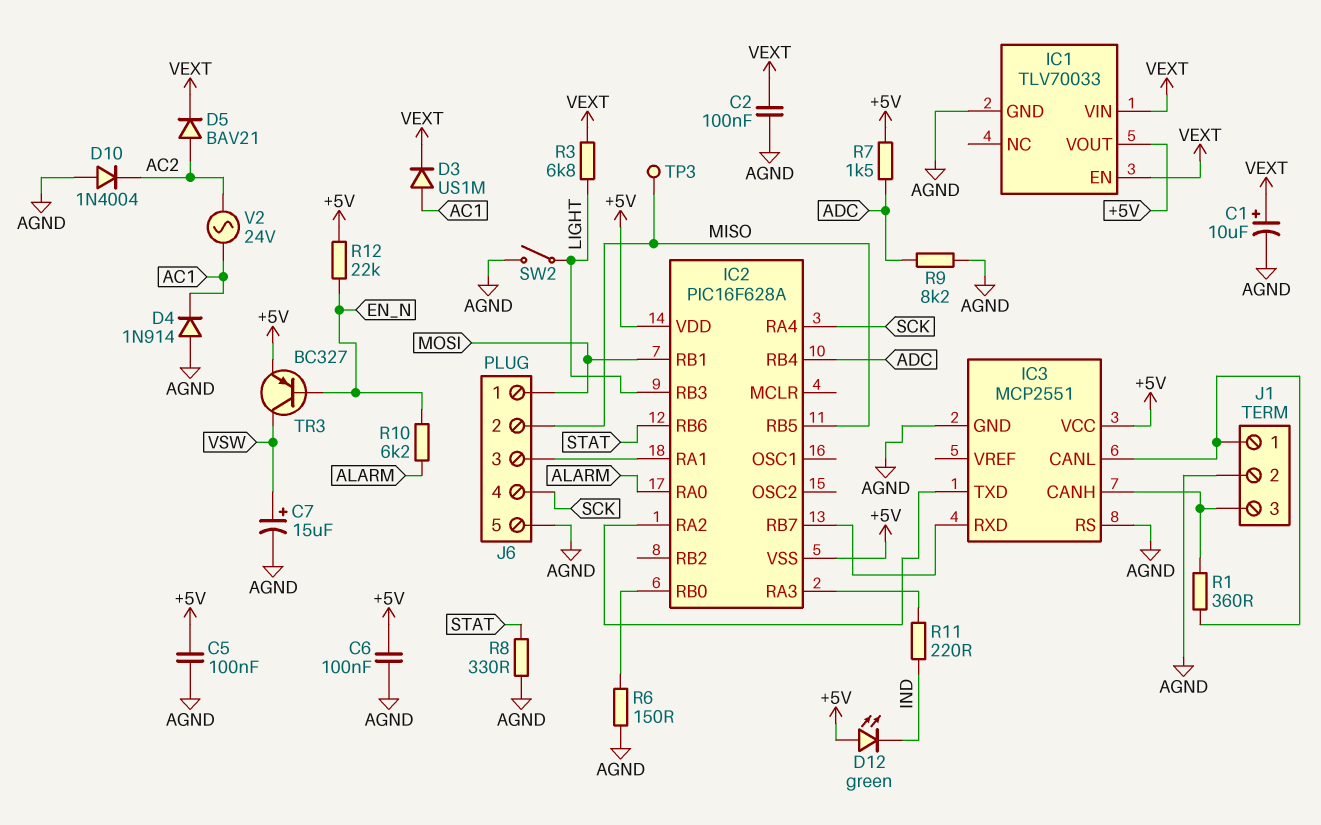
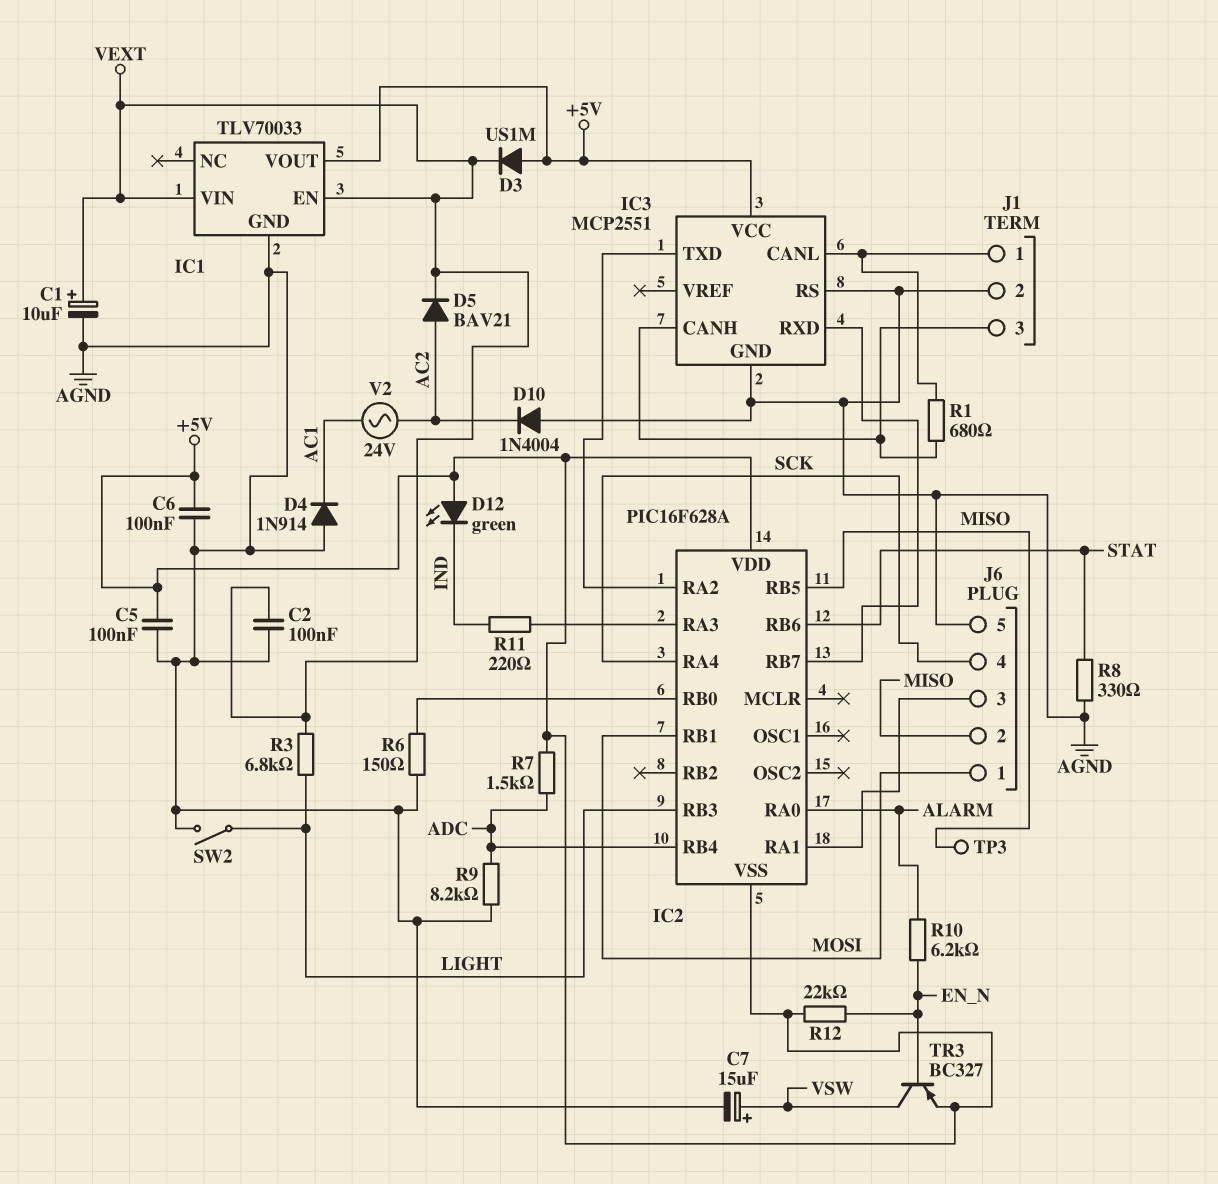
D3: diode US1M (A AC1, K VEXT) -> diode US1M (A +5V, K VEXT)
R1: 360 (IC3/CANH, IC3/CANL) -> 680 (IC3/CANH, IC3/CANL)

